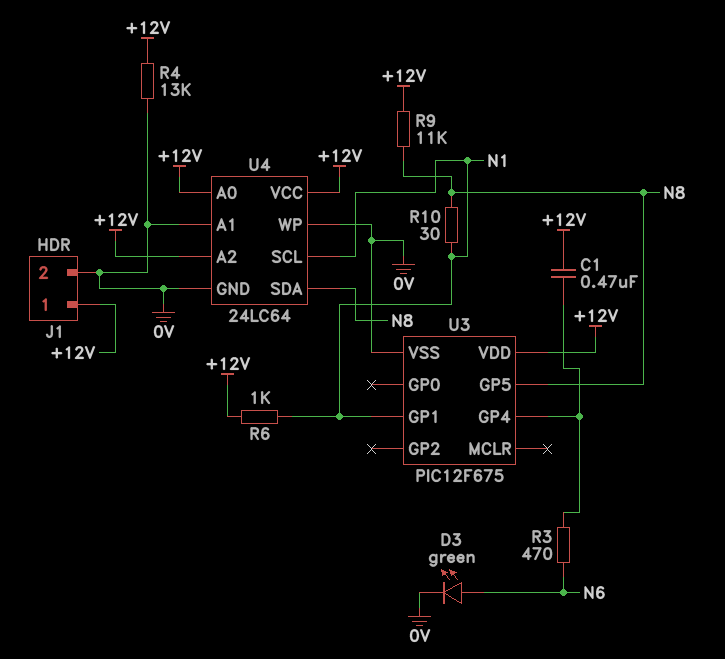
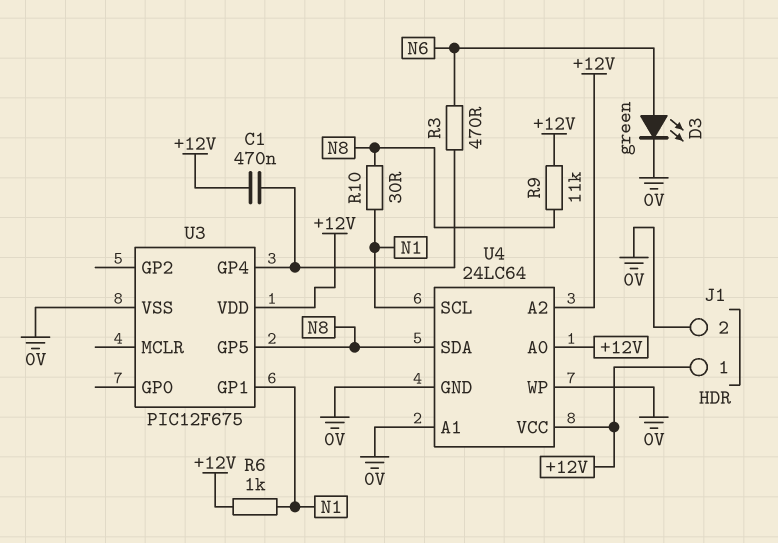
R4: 13k (+12V, 0V) -> none

